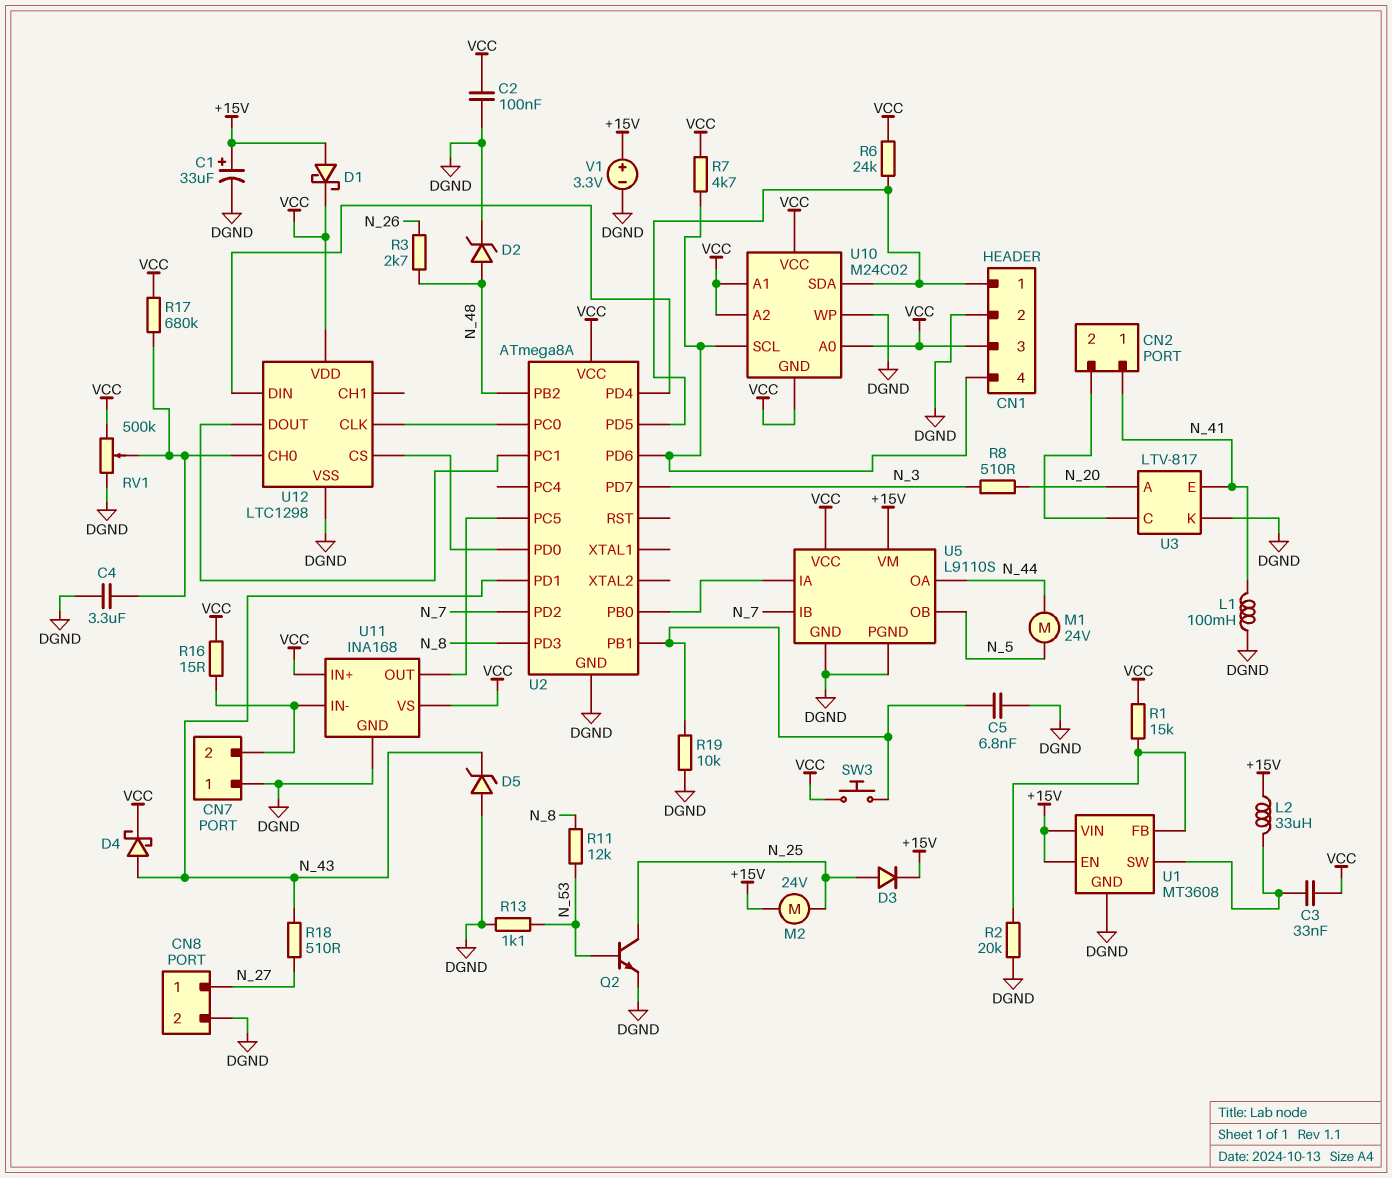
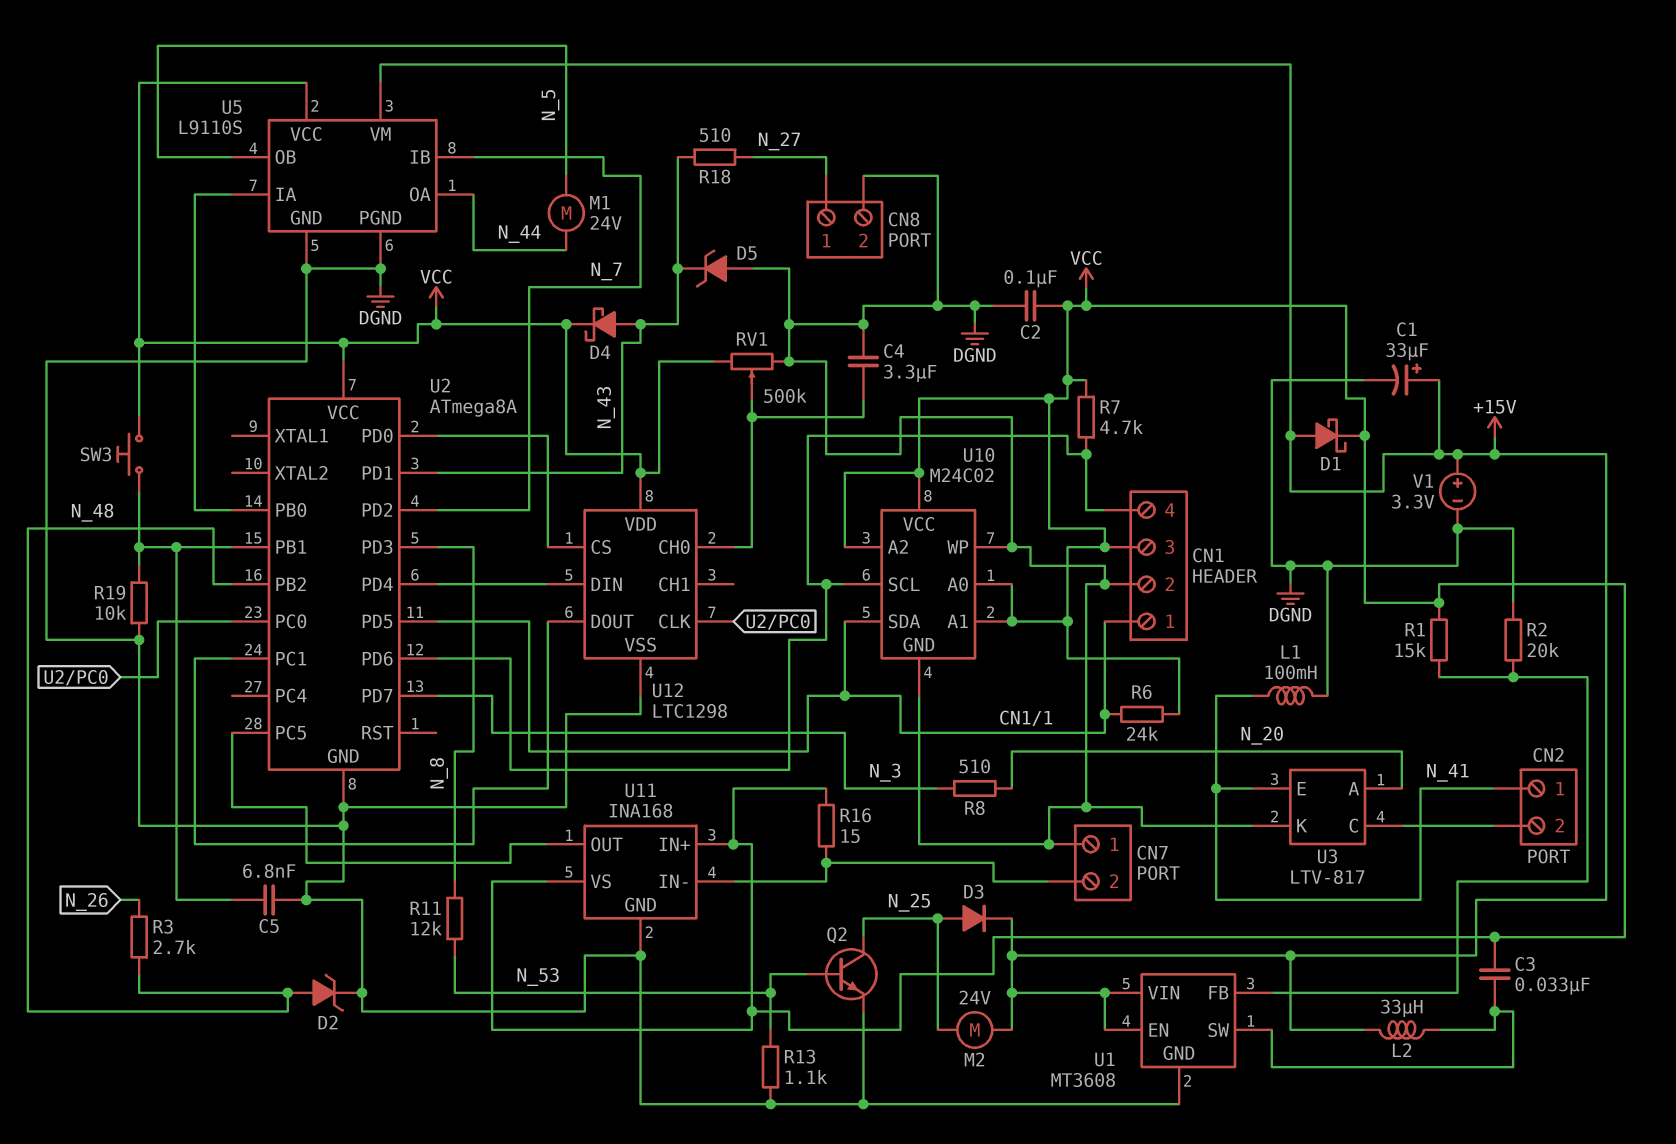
R17: 680k (U12/CH0, VCC) -> none
U10 pin GND: VCC -> DGND

